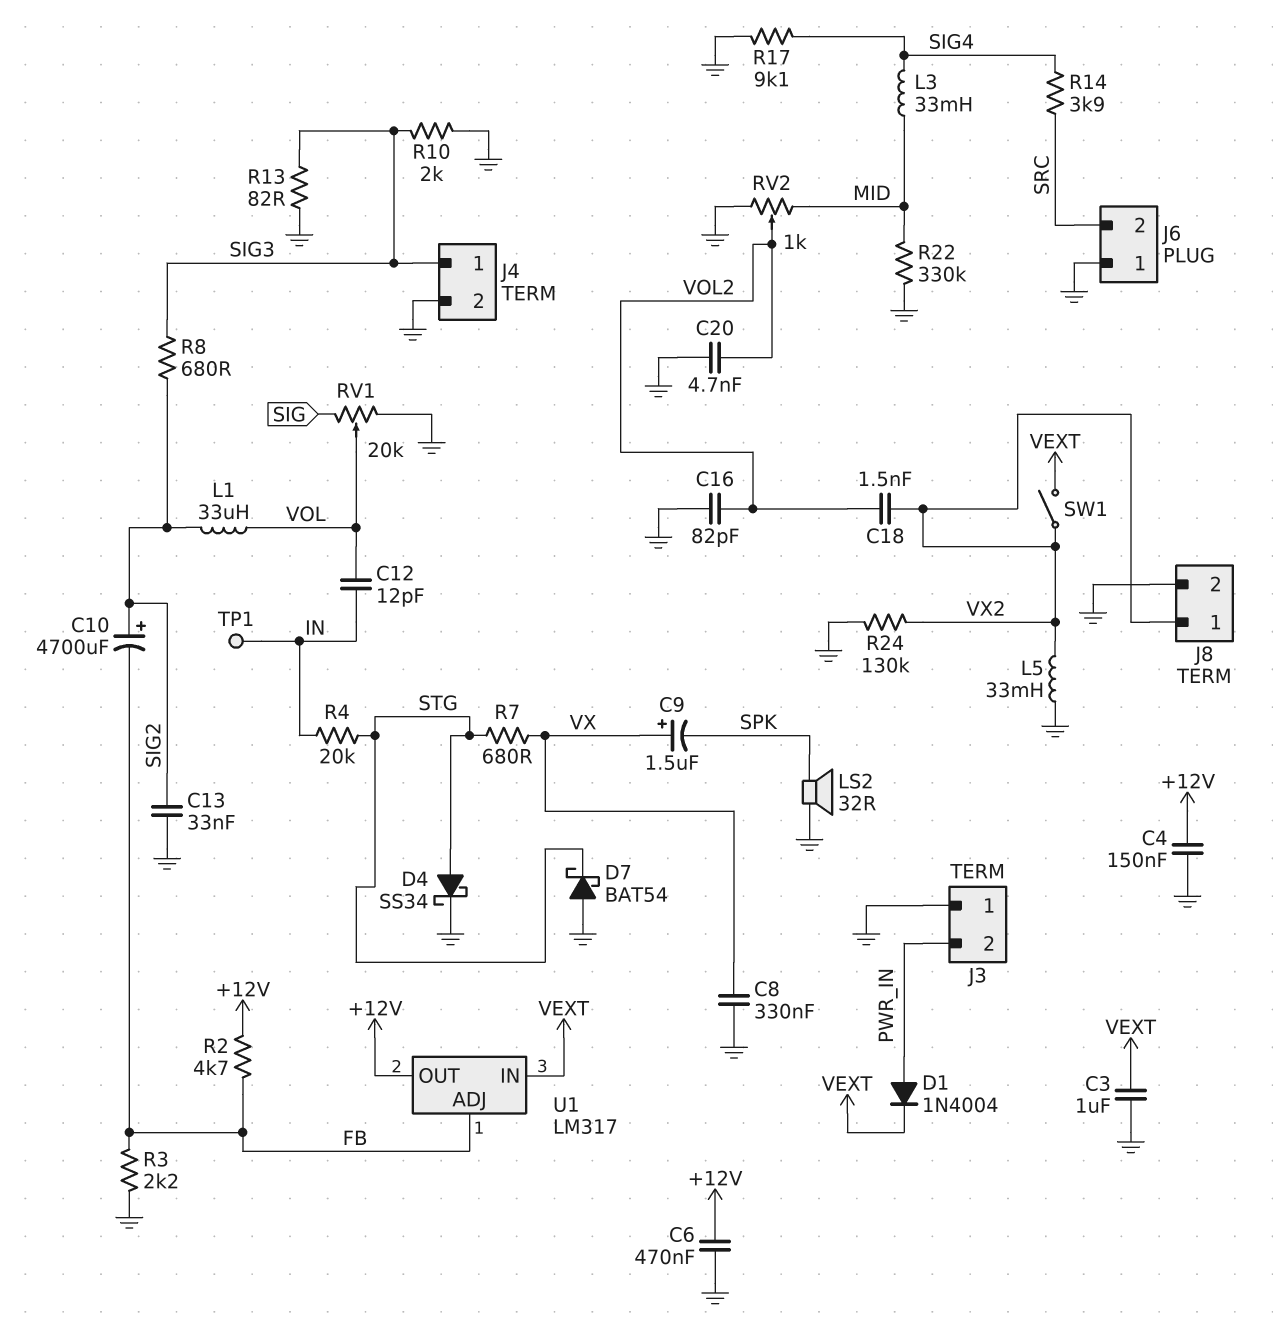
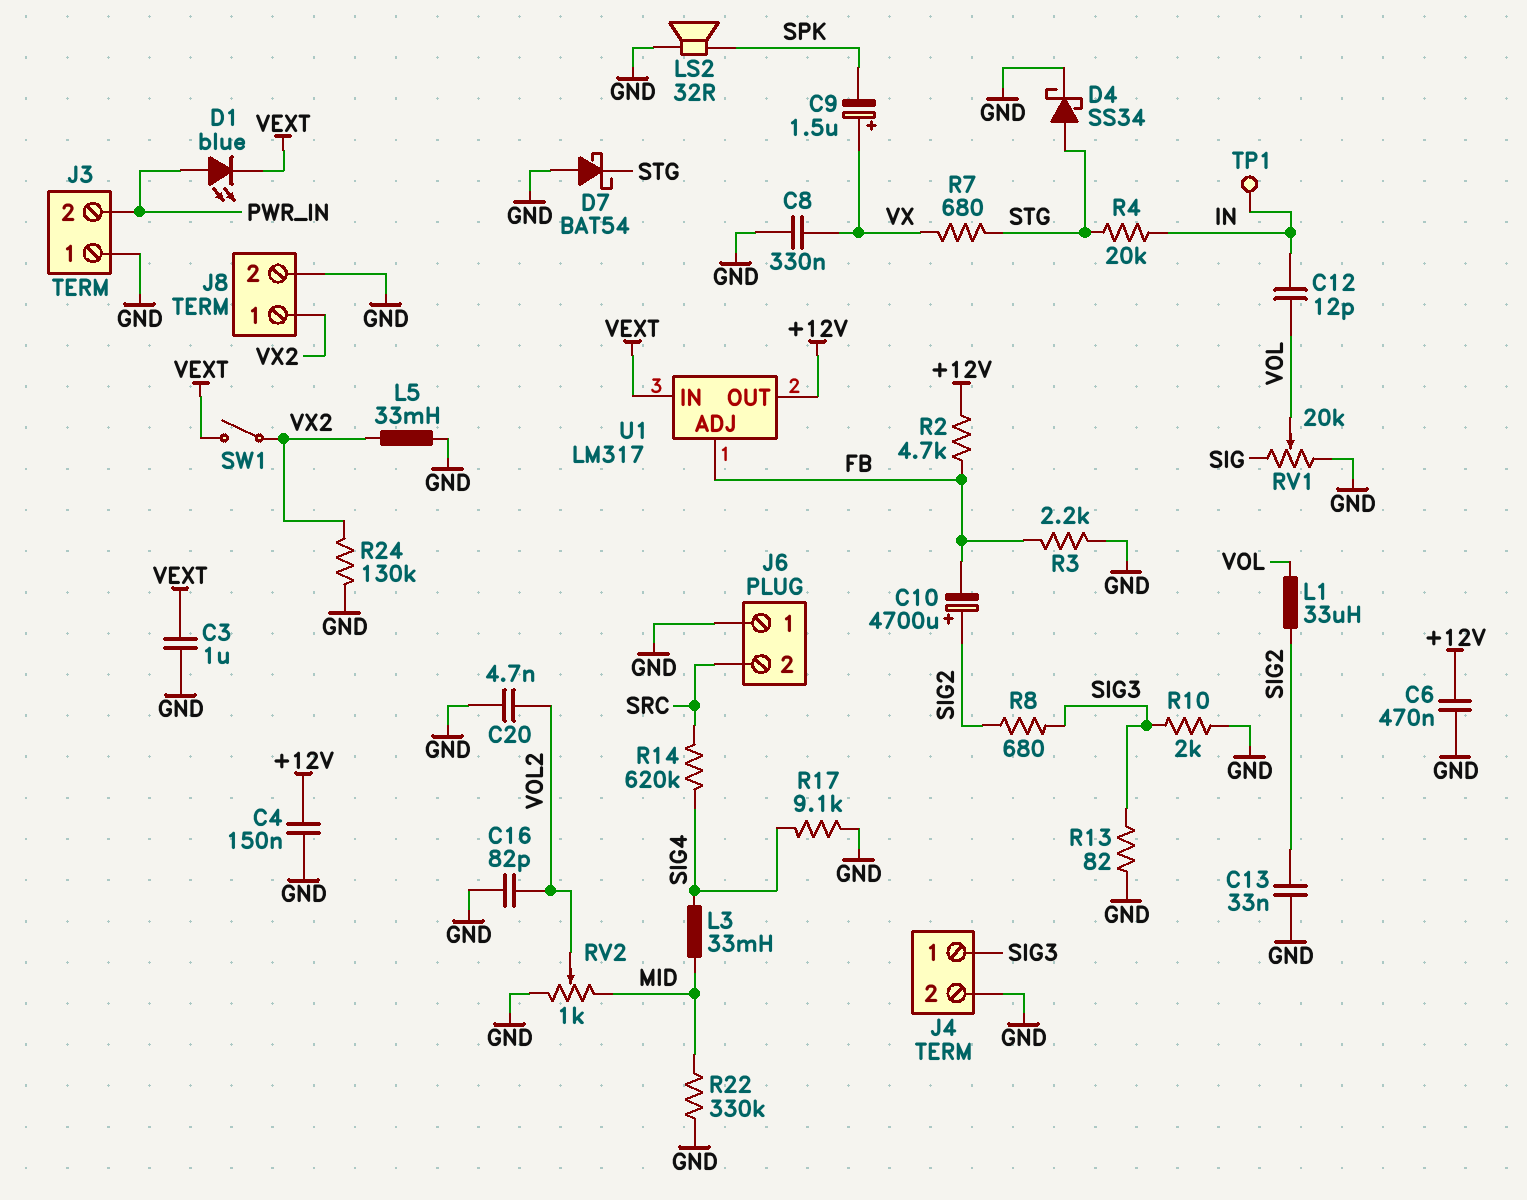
C18: 1.5nF (VOL2, VX2) -> none
D1: diode 1N4004 (A PWR_IN, K VEXT) -> LED blue (A PWR_IN, K VEXT)
R14: 3.9k (SIG4, SRC) -> 620k (SIG4, SRC)

